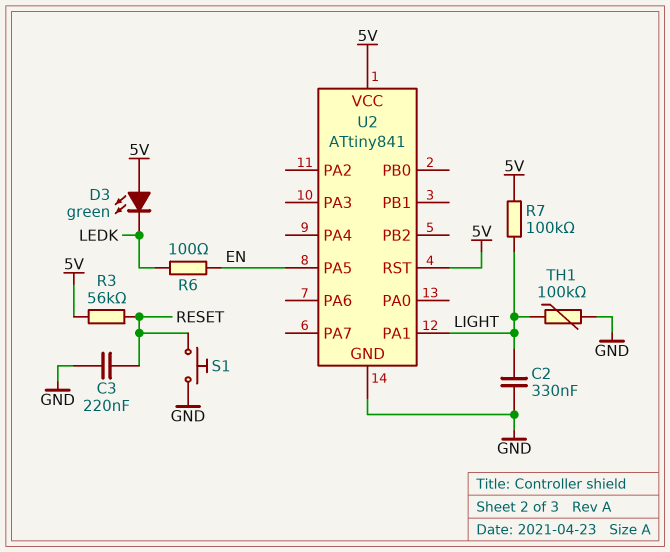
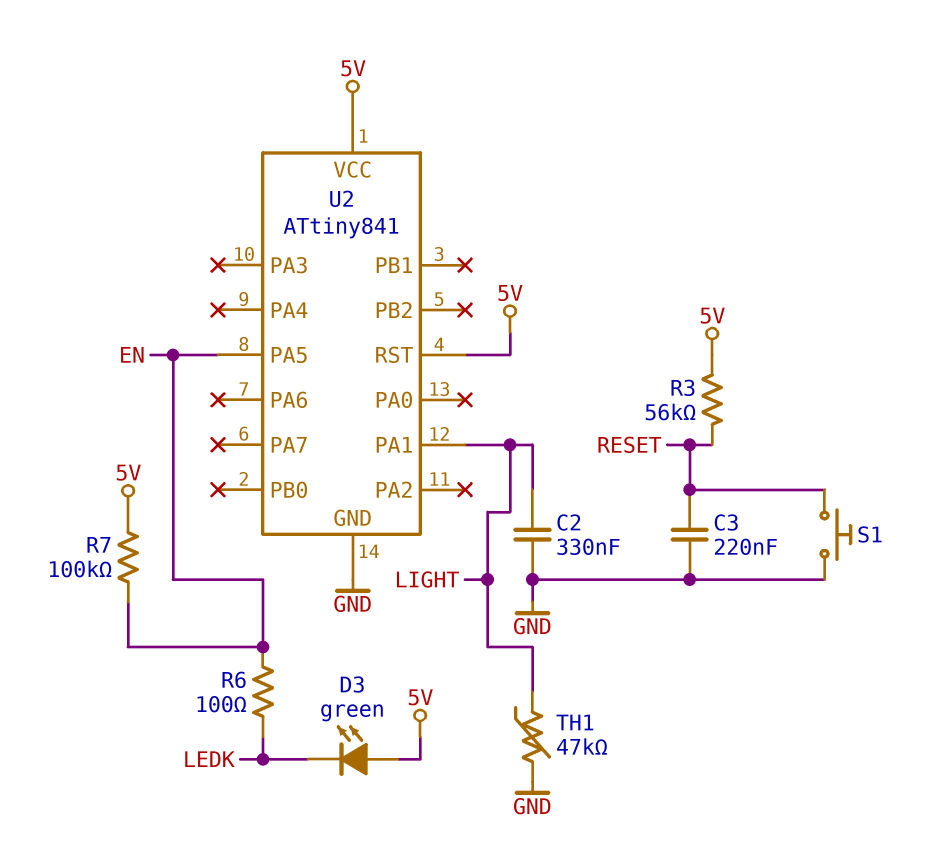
R7: 100k (5V, LIGHT) -> 100k (5V, EN)
TH1: 100k (GND, LIGHT) -> 47k (GND, LIGHT)

